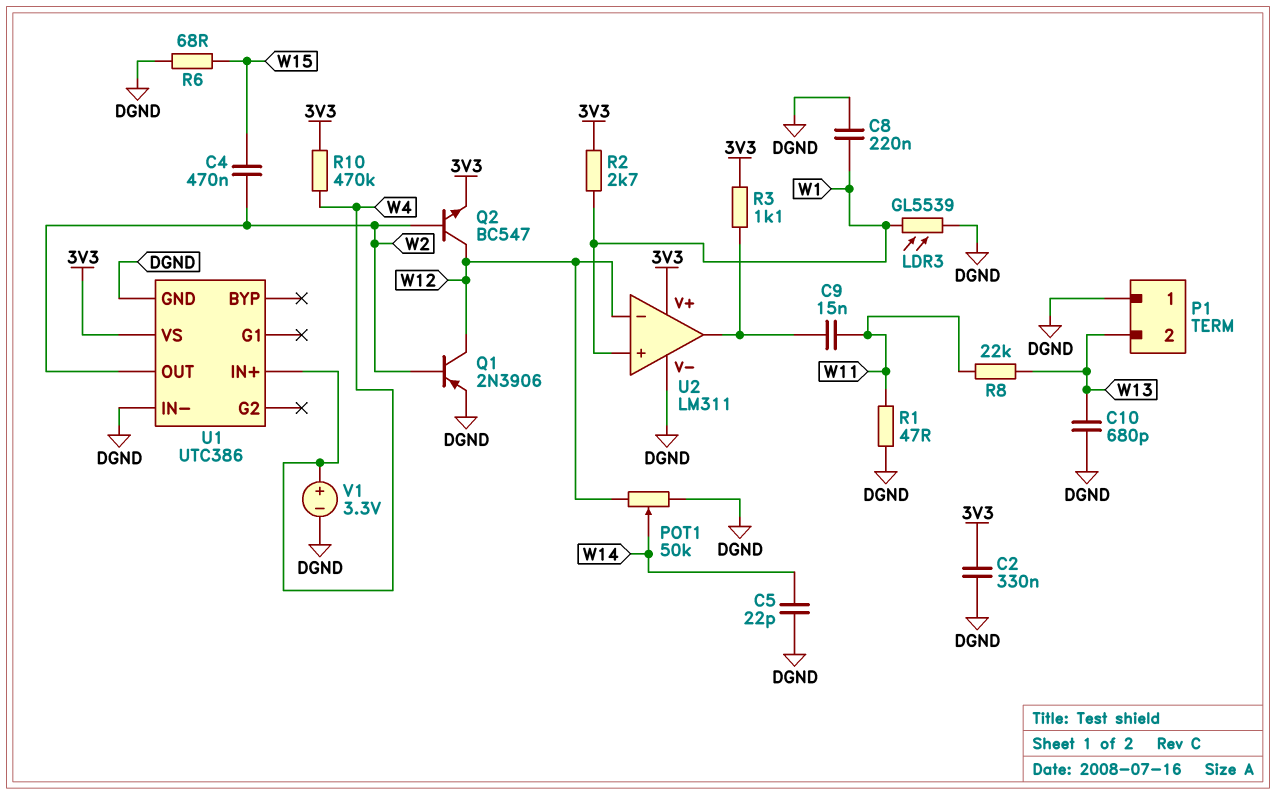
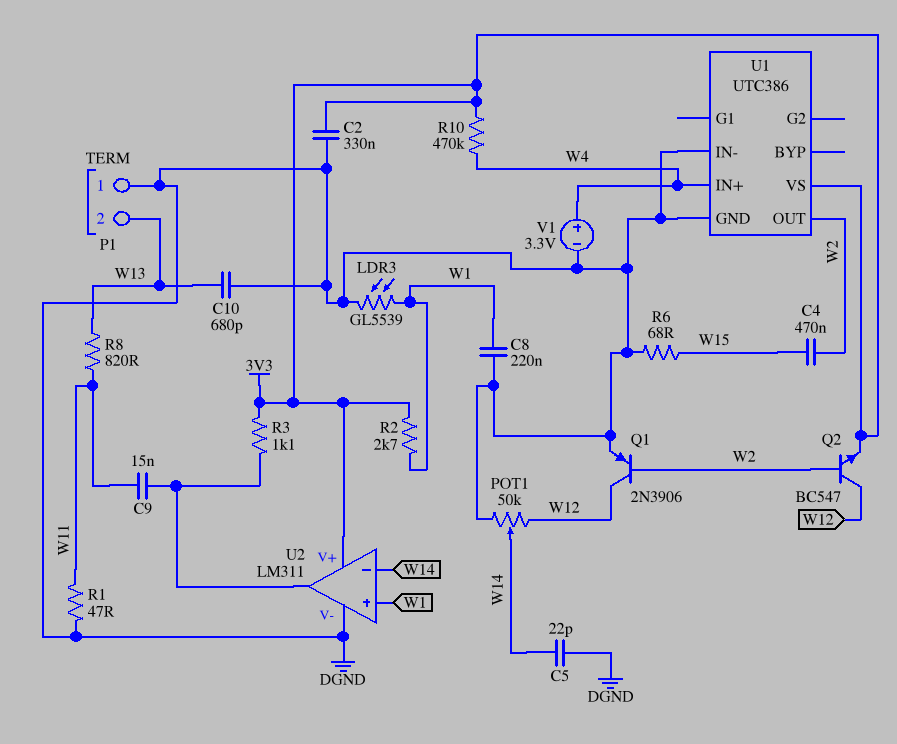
R8: 22k (W11, W13) -> 820 (W11, W13)
U2 pin in-: W12 -> W14

